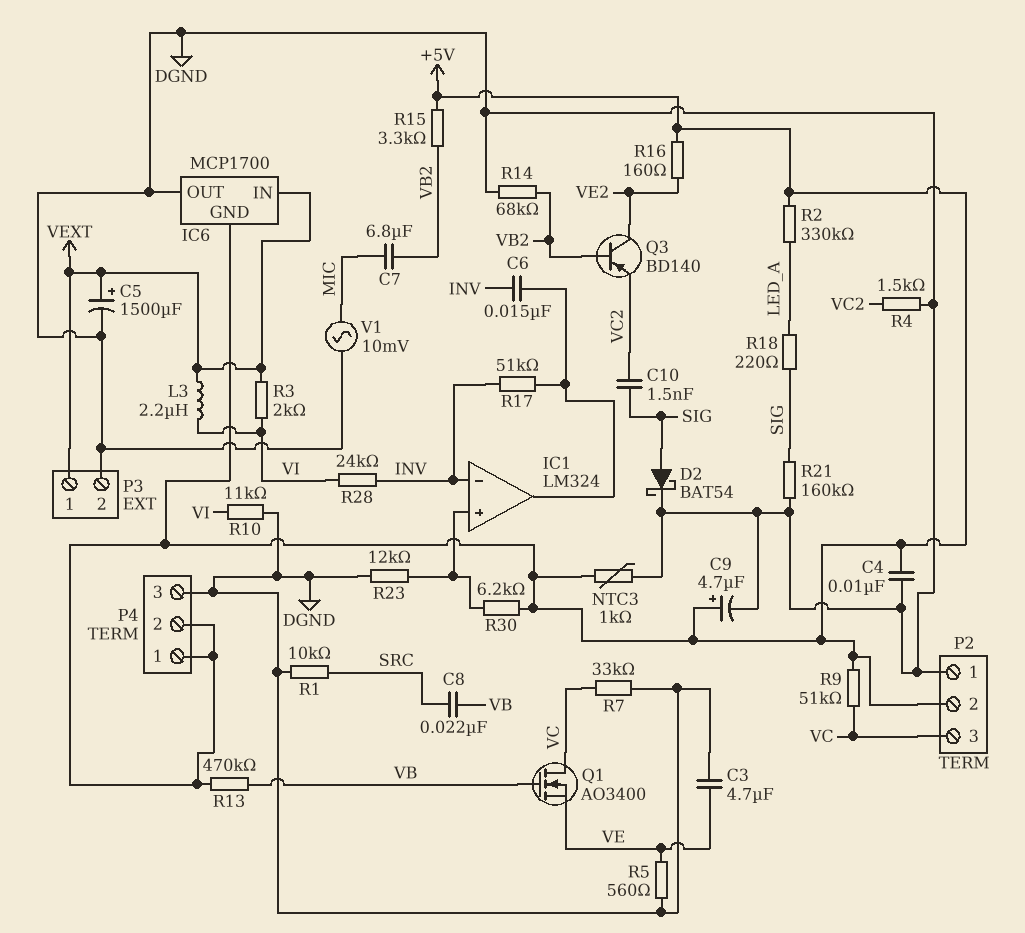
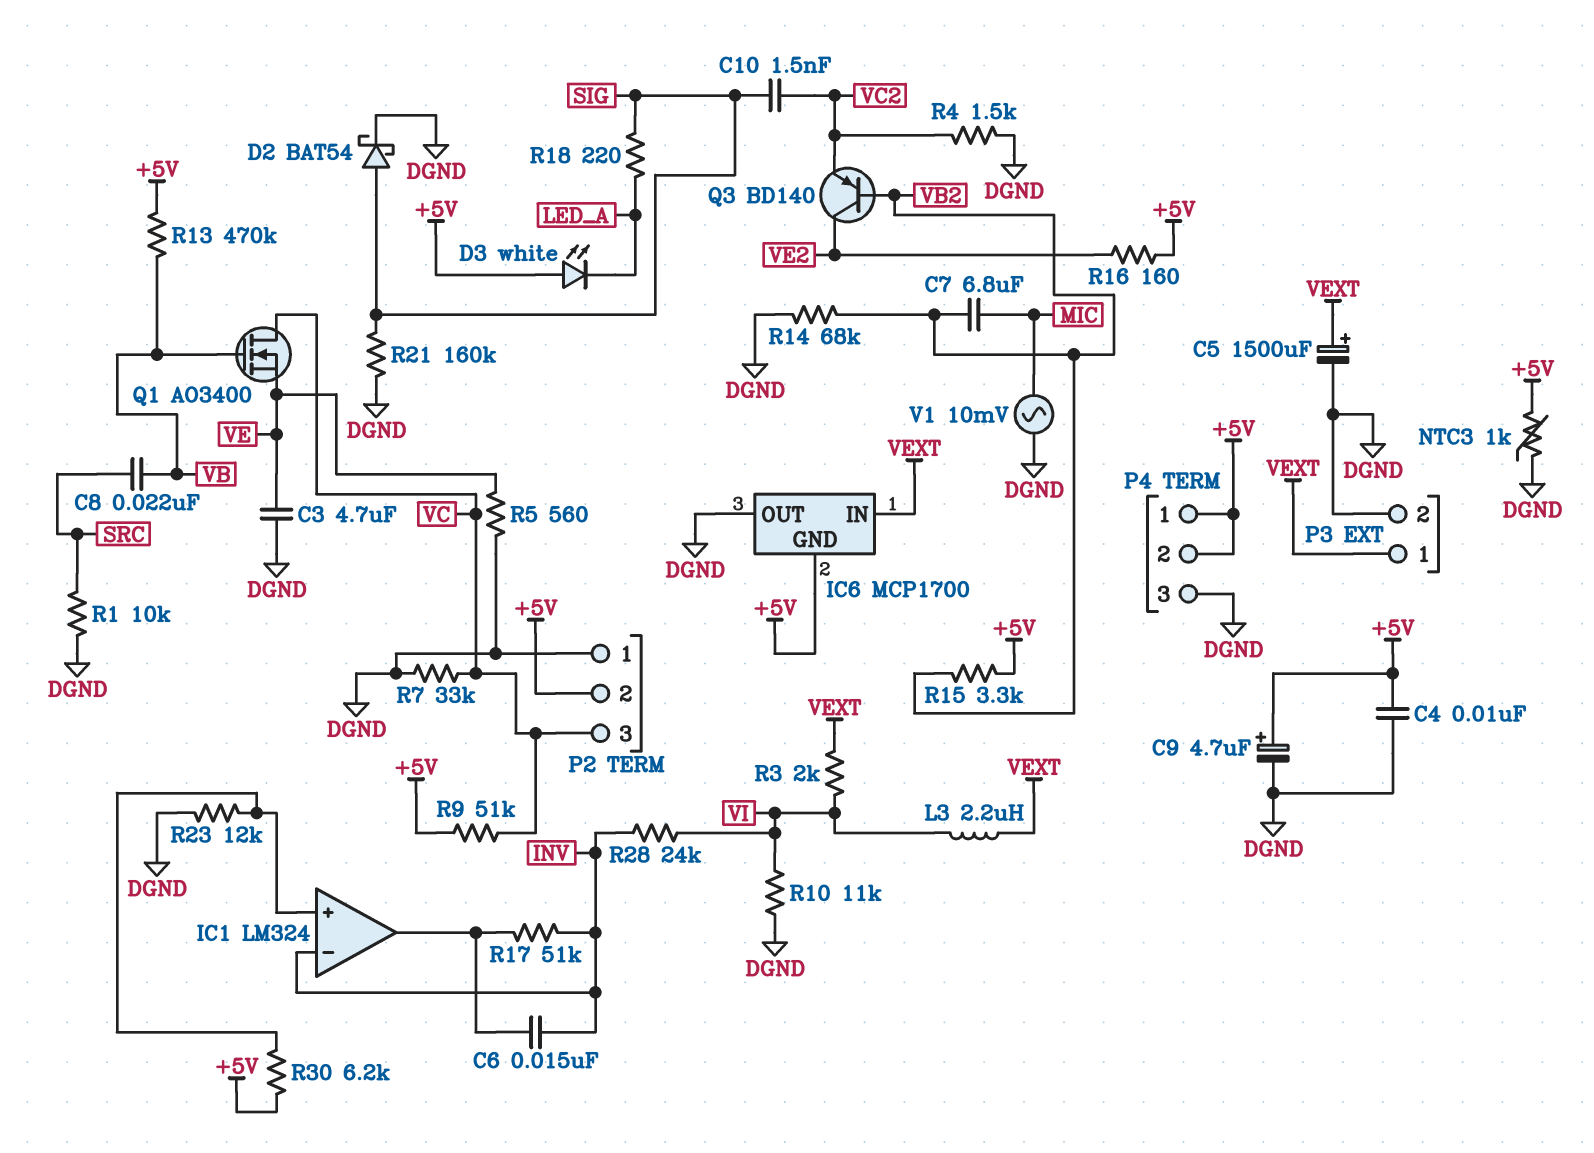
D3: none -> LED white (A +5V, K LED_A)
R2: 330k (+5V, LED_A) -> none

